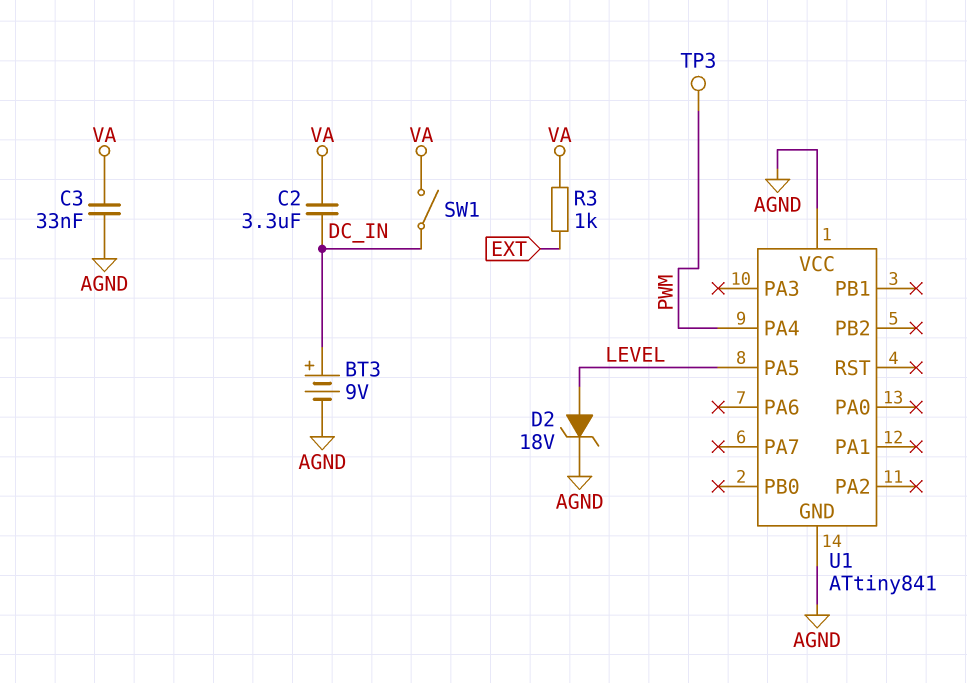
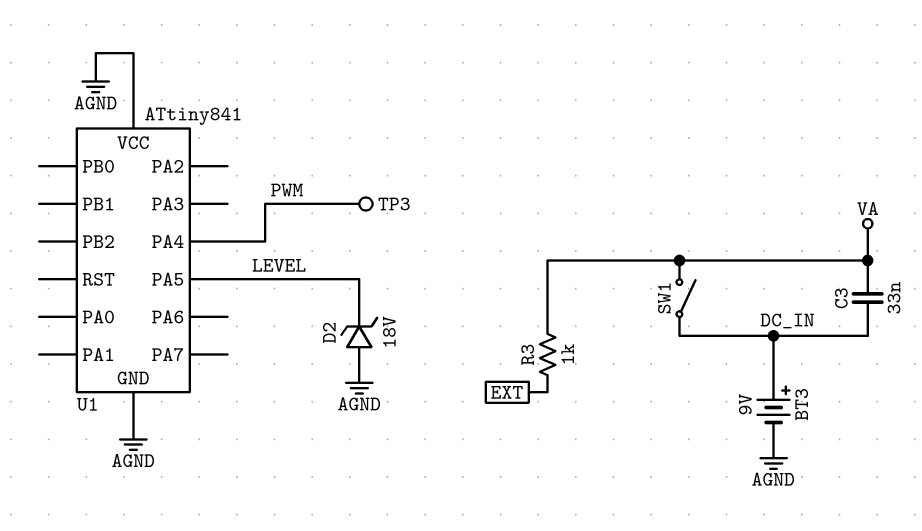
C2: 3.3uF (DC_IN, VA) -> none
C3: 33nF (AGND, VA) -> 33nF (DC_IN, VA)
D2: zener 18V (A LEVEL, K AGND) -> zener 18V (A AGND, K LEVEL)

